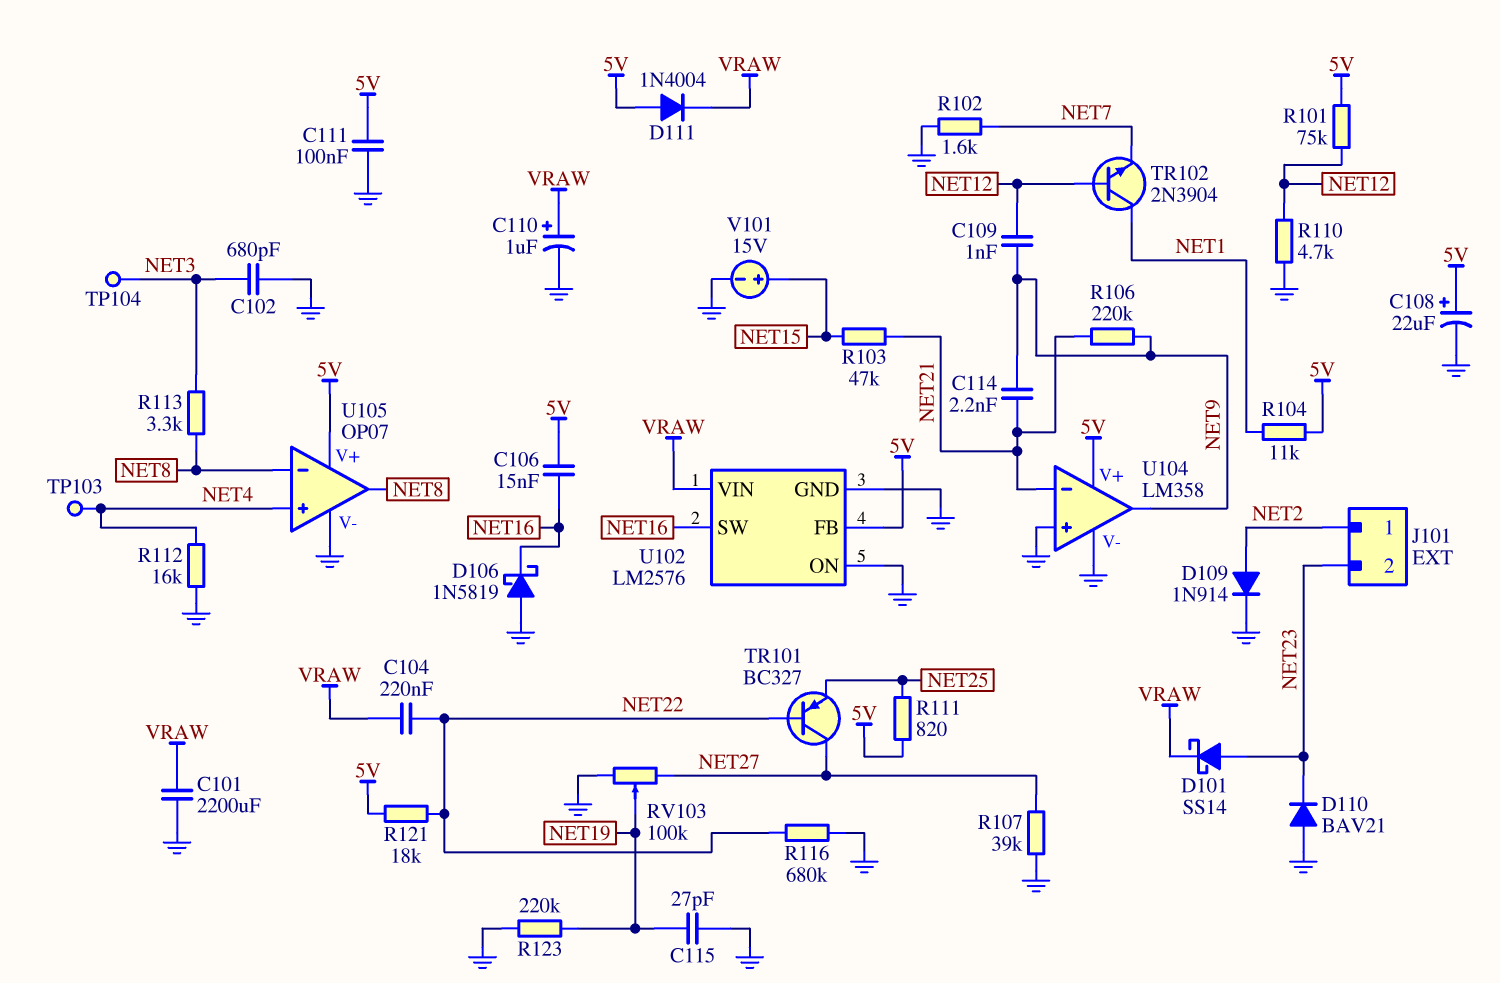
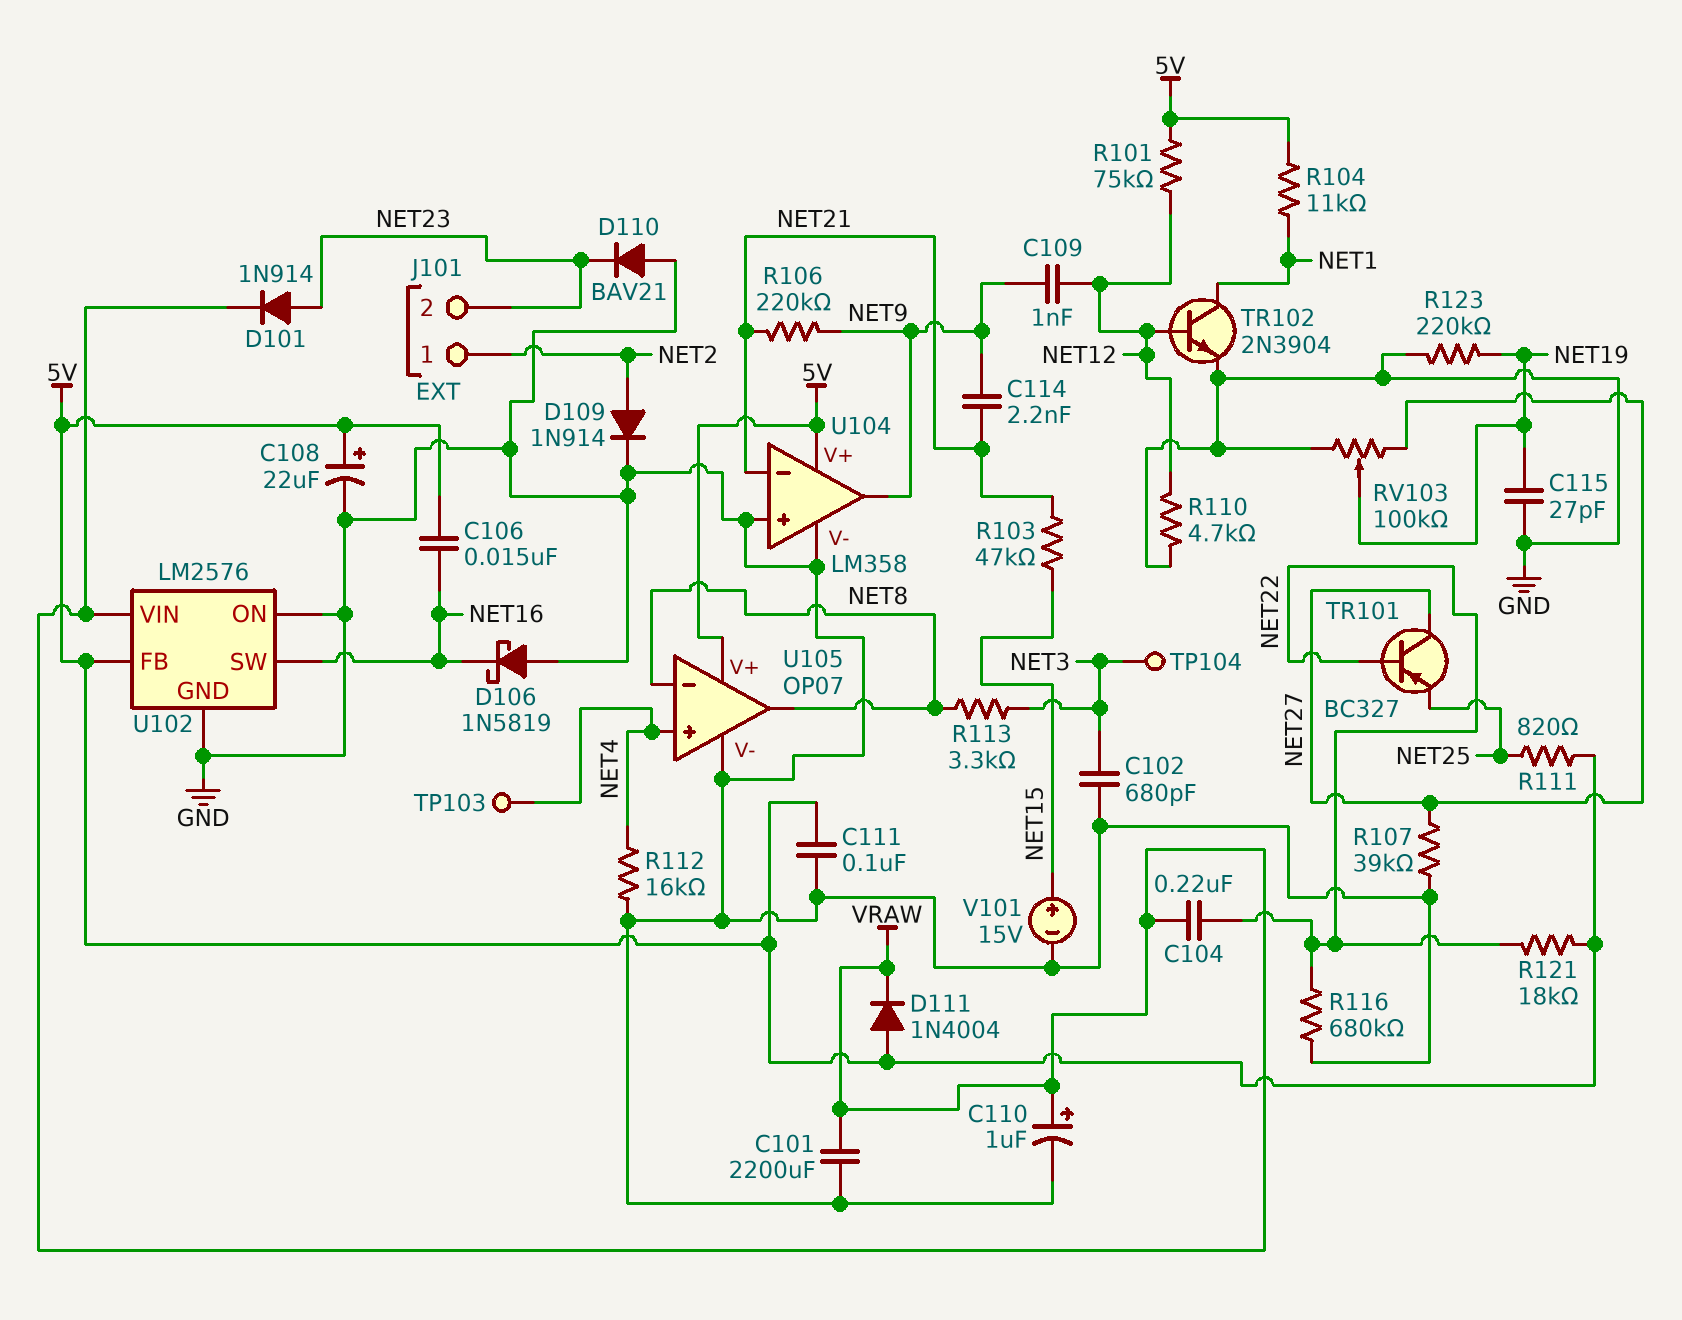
D101: schottky SS14 (A NET23, K VRAW) -> diode 1N914 (A NET23, K VRAW)
R102: 1.6k (GND, NET7) -> none
TR102: NPN 2N3904 (B NET12, C NET1, E NET7) -> NPN 2N3904 (B NET12, C NET1, E GND)

